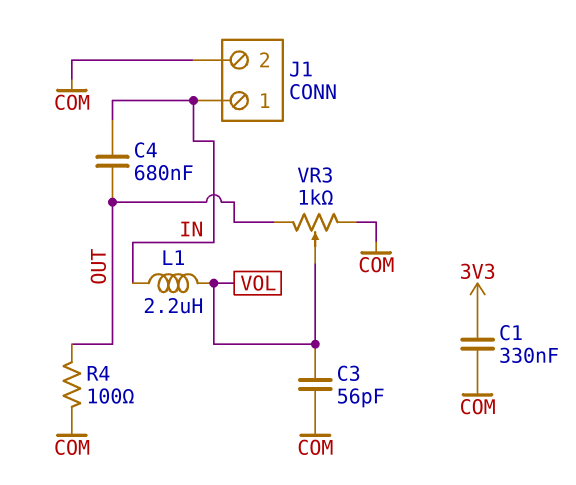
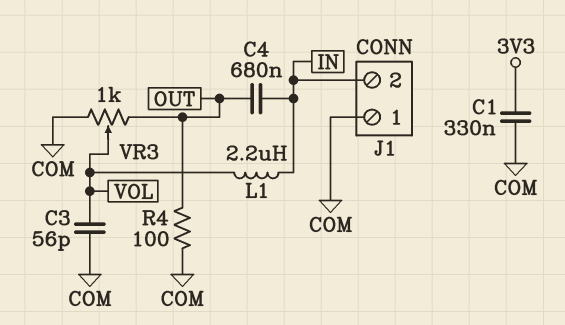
J1 pin 1: IN -> COM
J1 pin 2: COM -> IN

